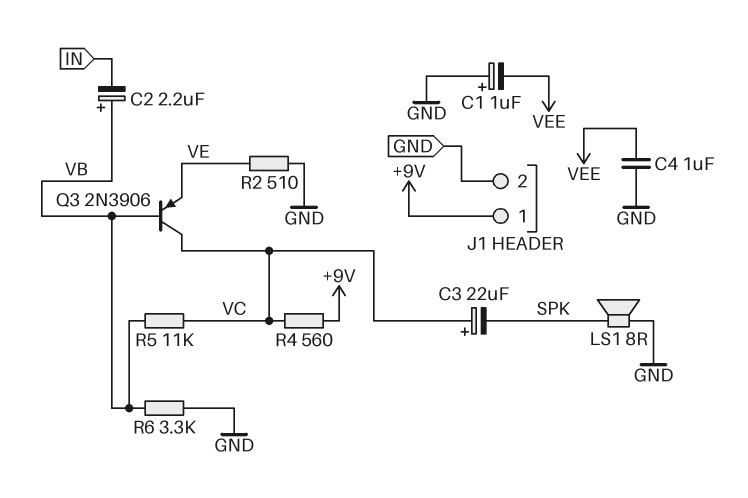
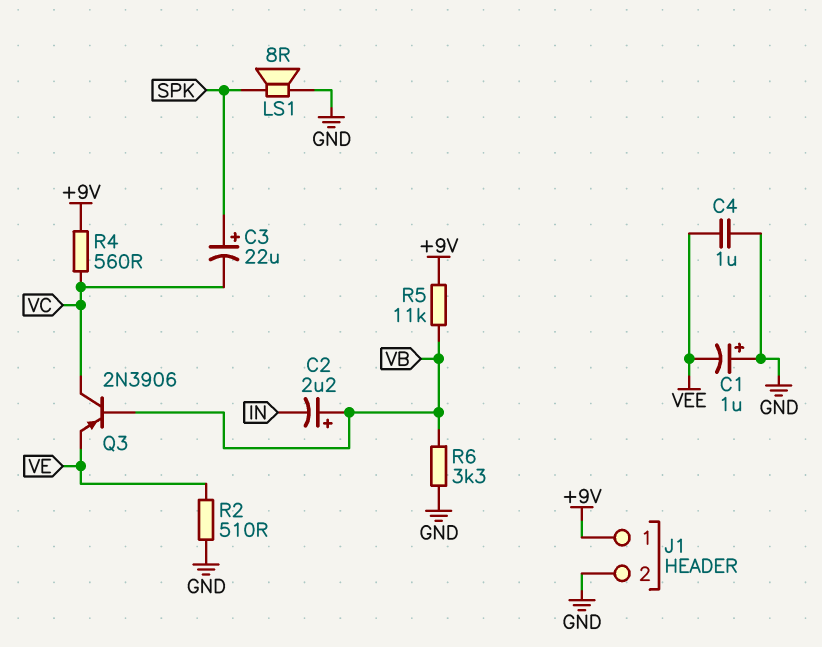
C3: 22uF (plus VC, minus SPK) -> 22uF (plus SPK, minus VC)
R5: 11k (VB, VC) -> 11k (+9V, VB)

